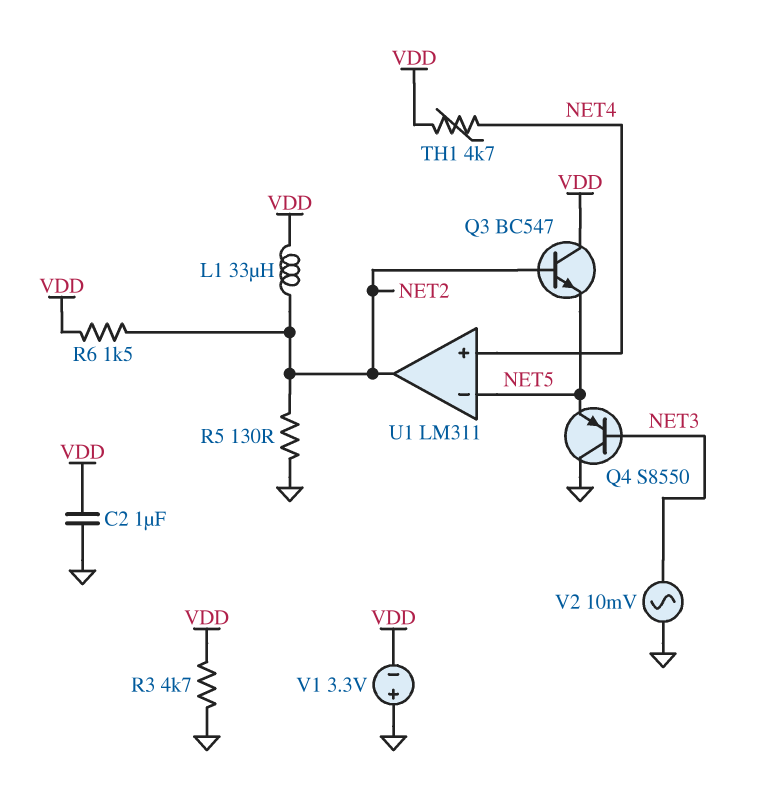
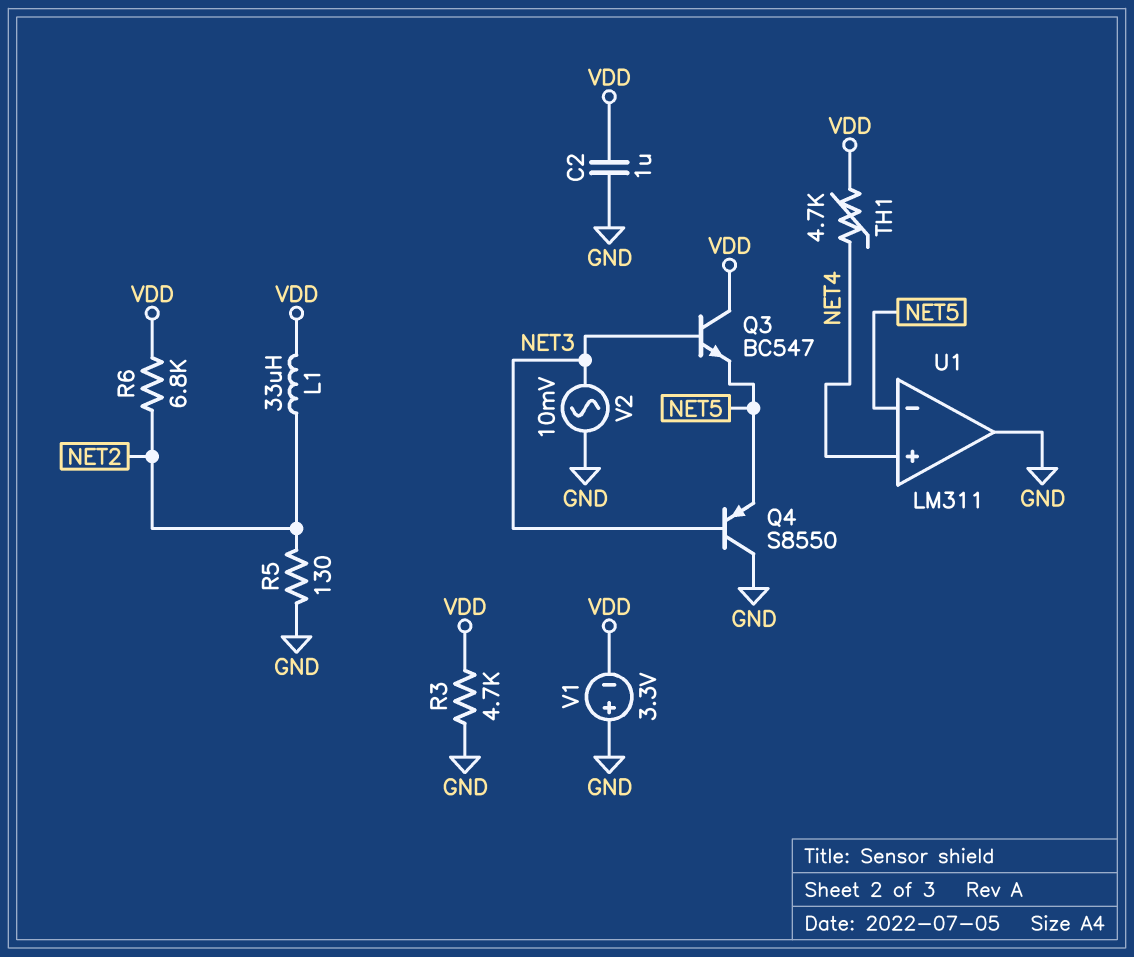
Q3: NPN BC547 (B NET2, C VDD, E NET5) -> NPN BC547 (B NET3, C VDD, E NET5)
R6: 1.5k (NET2, VDD) -> 6.8k (NET2, VDD)
U1 pin out: NET2 -> GND

